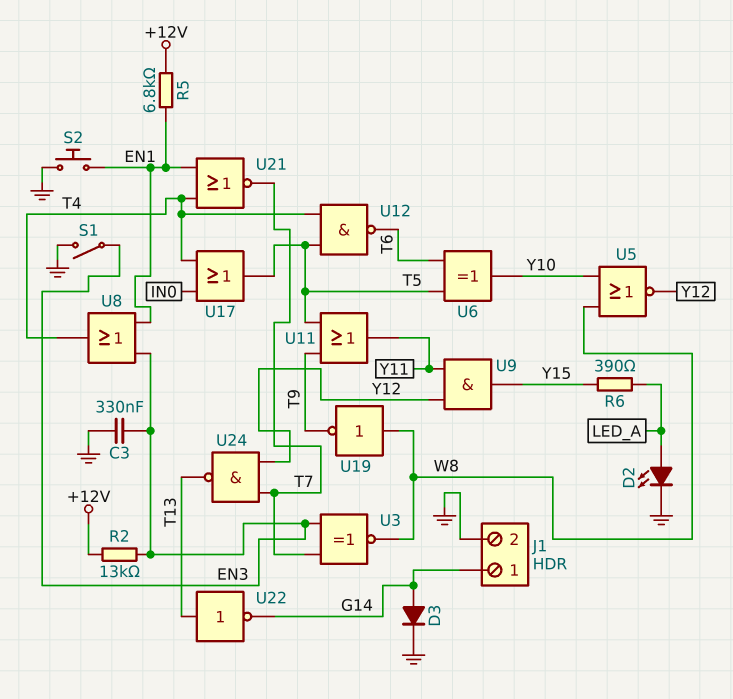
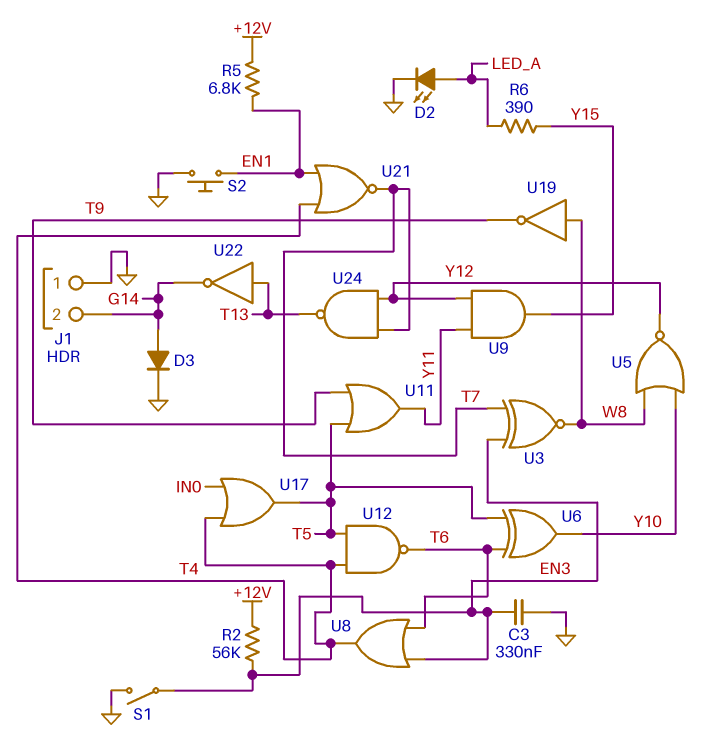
J1 pin 1: G14 -> GND
J1 pin 2: GND -> G14
R2: 13k (+12V, EN3) -> 56k (+12V, EN3)
U8: OR (in EN1, in EN3, out T4) -> OR (in EN3, in T6, out T4)

